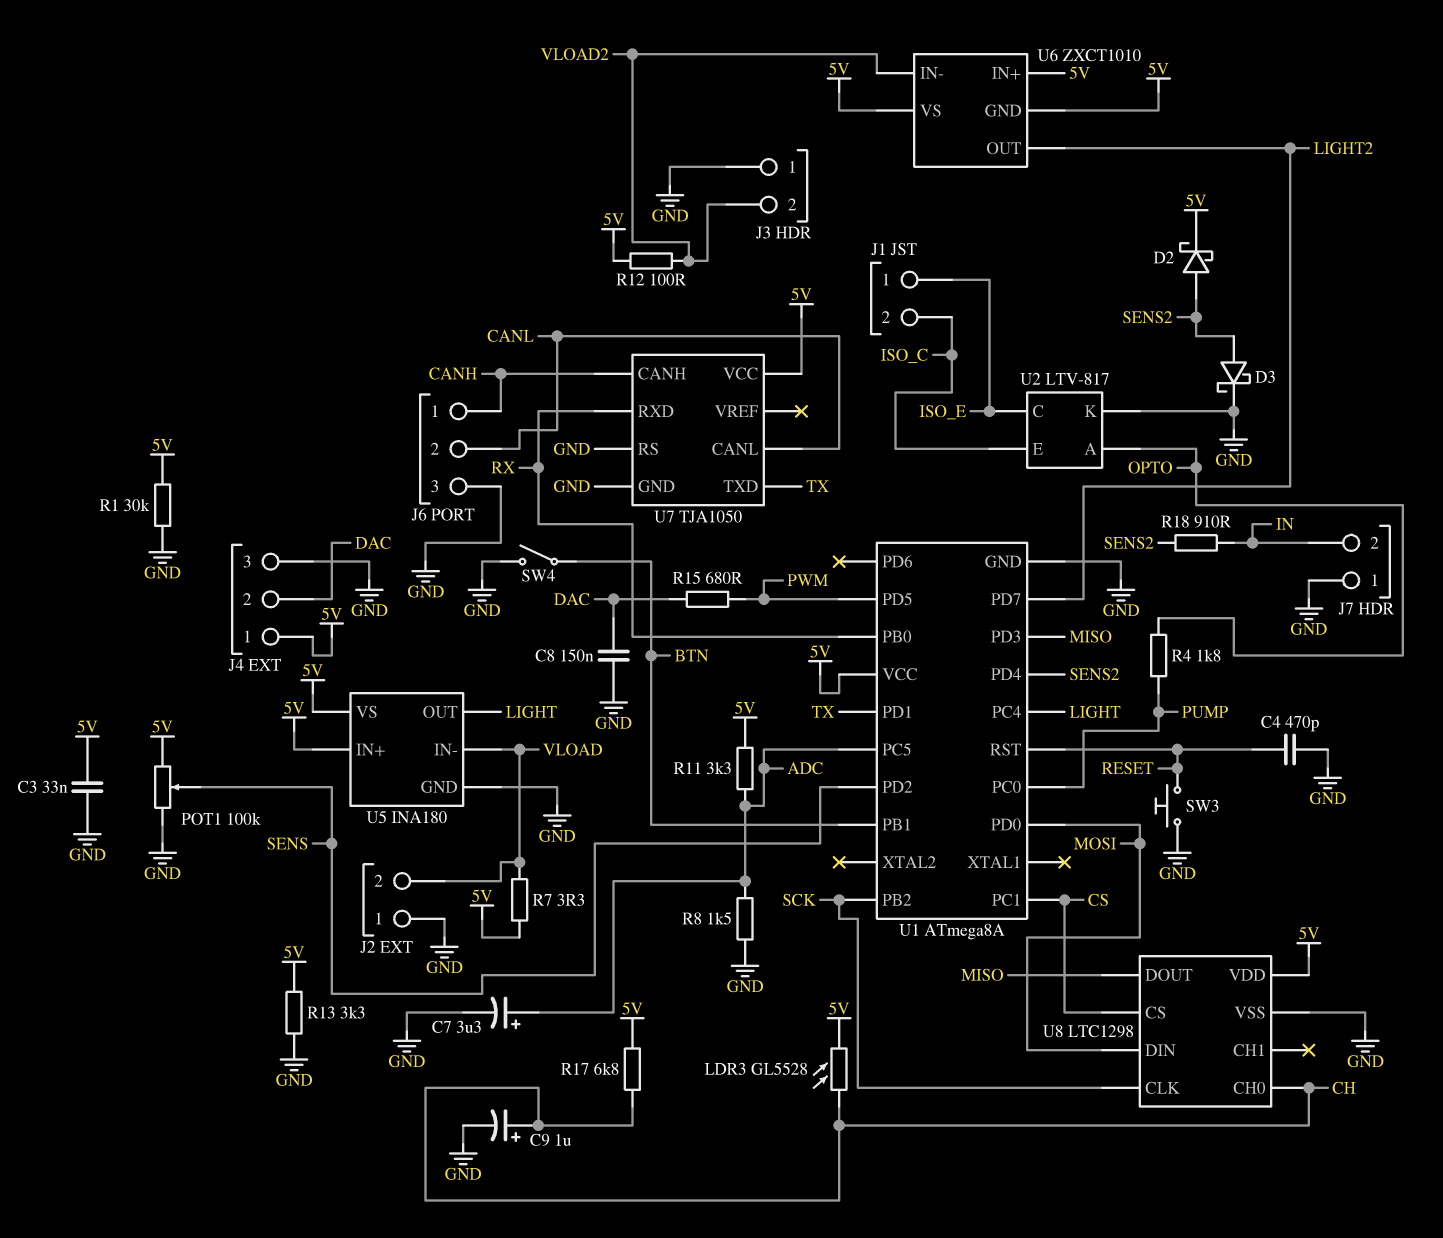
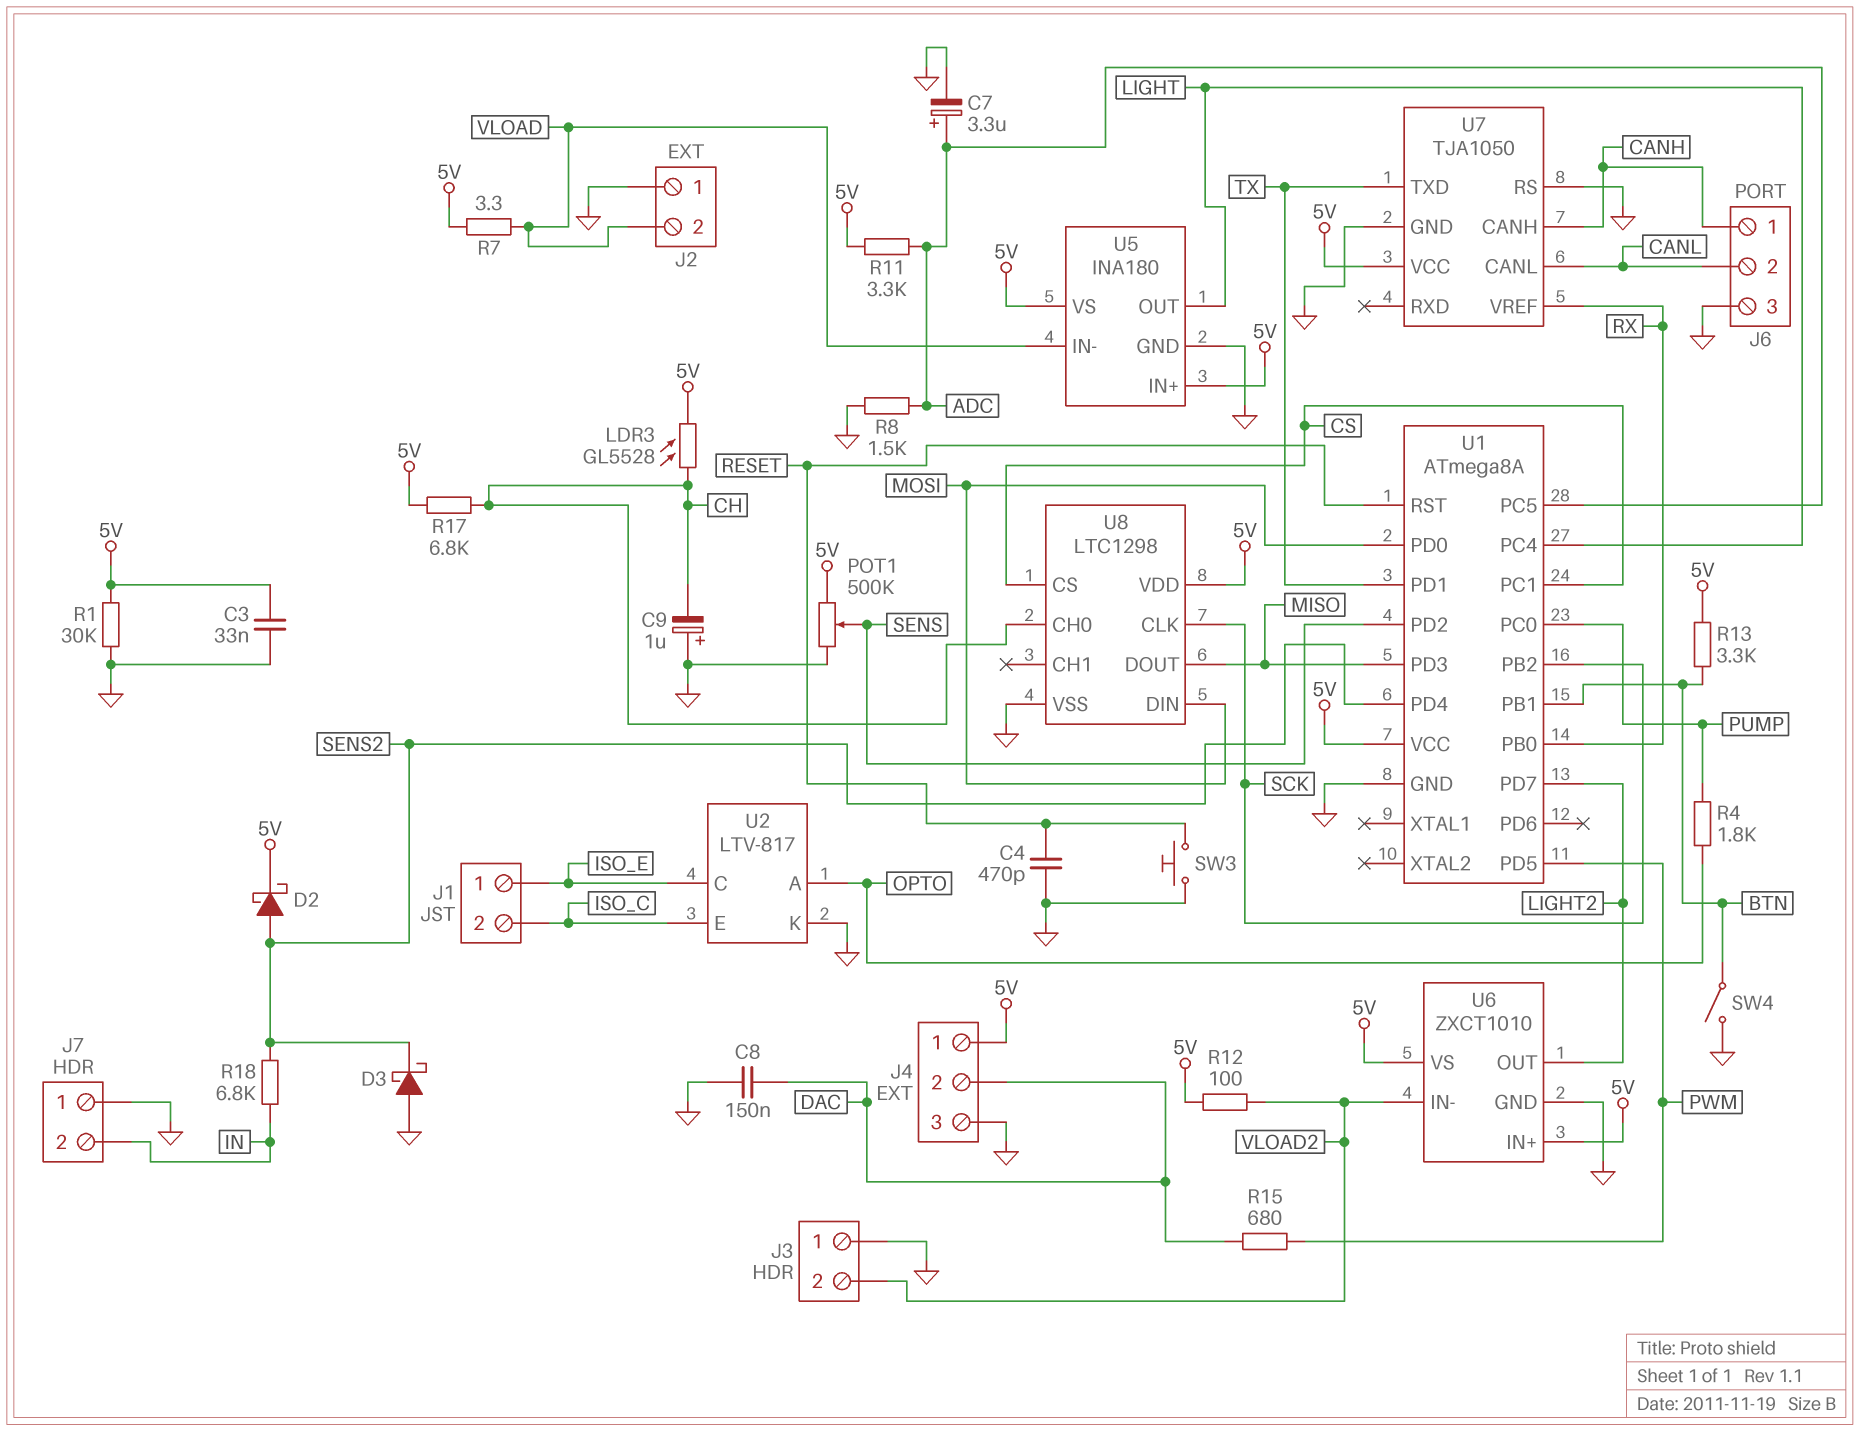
C9: 1uF (plus CH, minus GND) -> 1uF (plus GND, minus CH)
D3: schottky (A SENS2, K GND) -> schottky (A GND, K SENS2)
POT1: 100k (5V, GND, wiper SENS) -> 500k (5V, GND, wiper SENS)
R13: 3.3k (5V, GND) -> 3.3k (5V, BTN)
R18: 910 (IN, SENS2) -> 6.8k (IN, SENS2)
U6 pin GND: 5V -> GND
U7 pin RXD: RX -> none
U7 pin VREF: none -> RX

